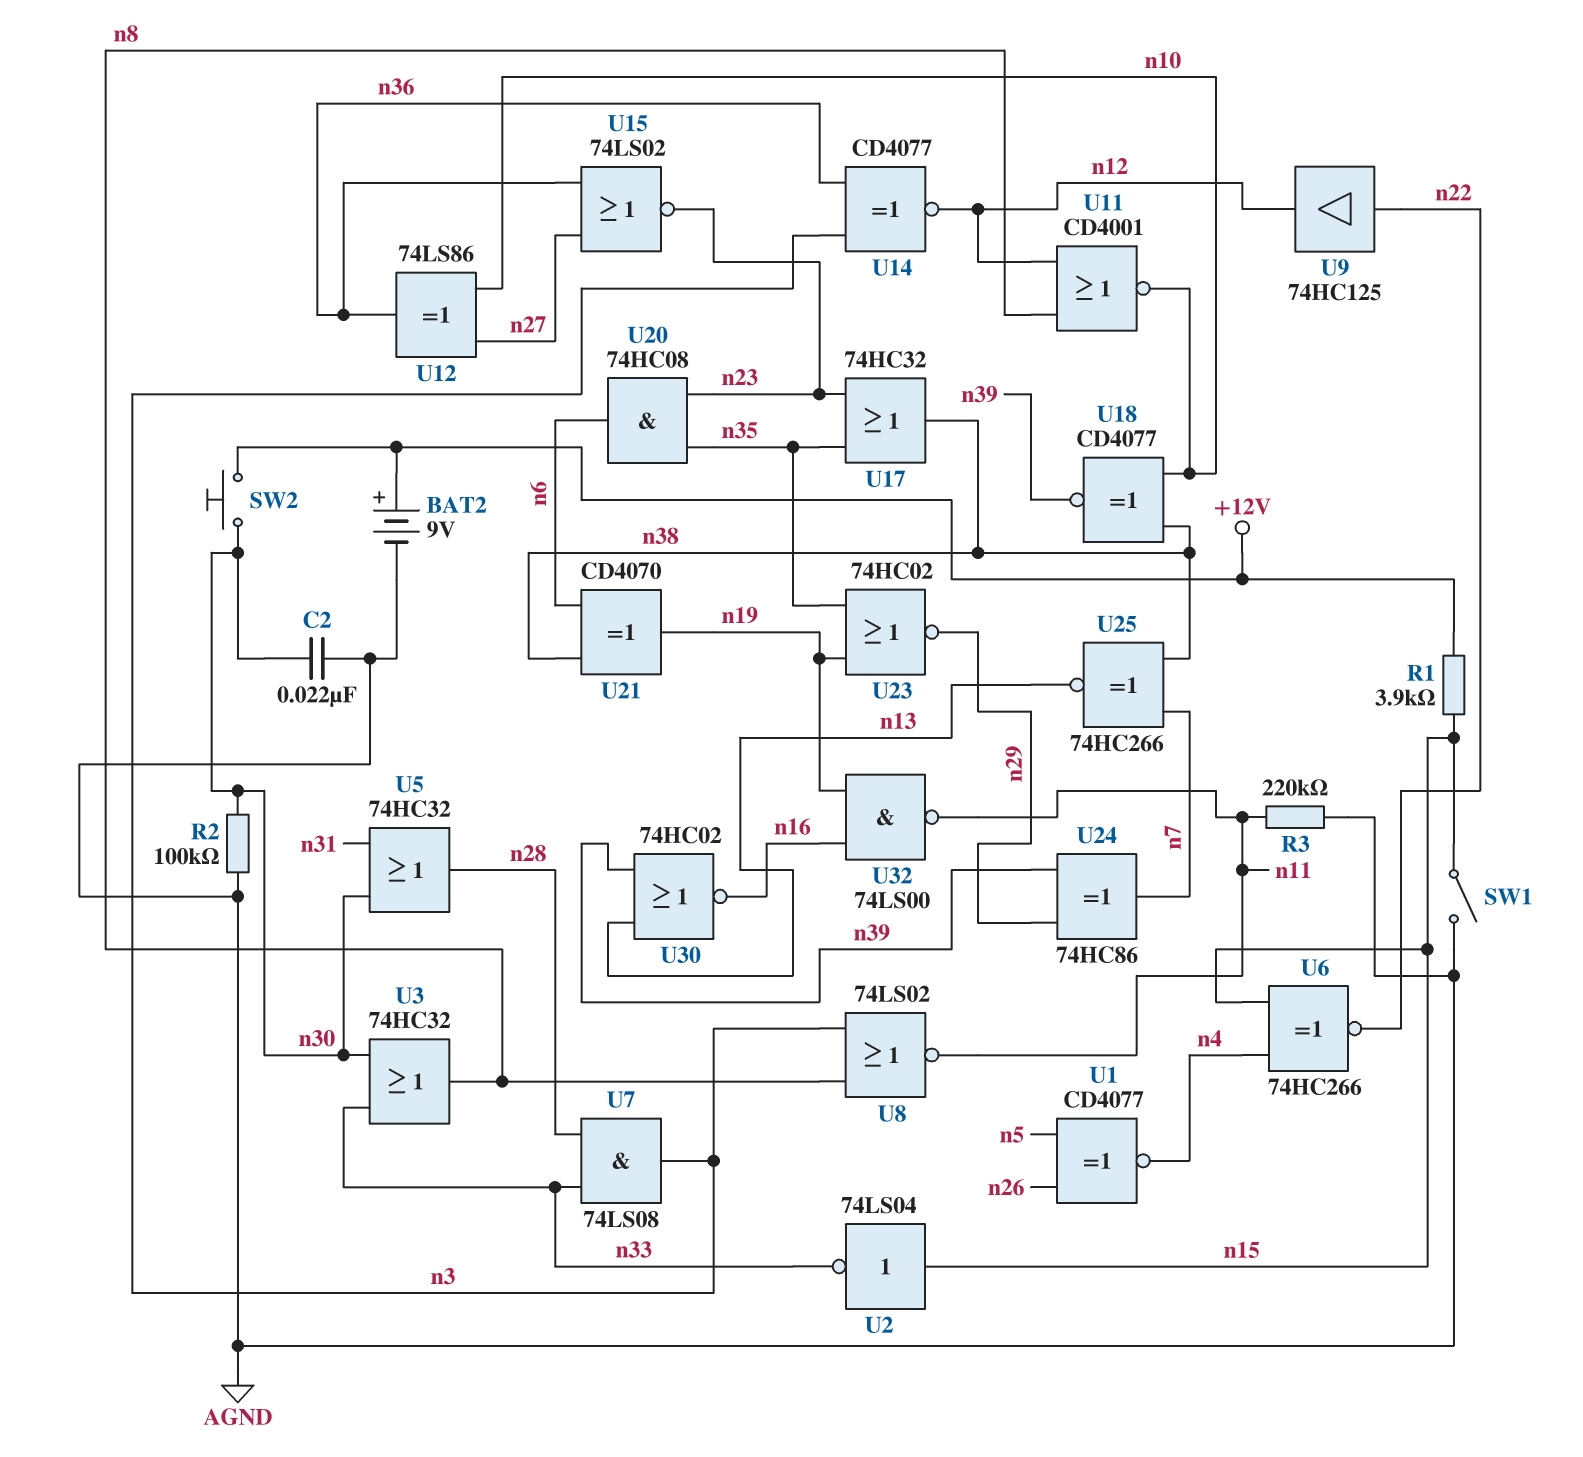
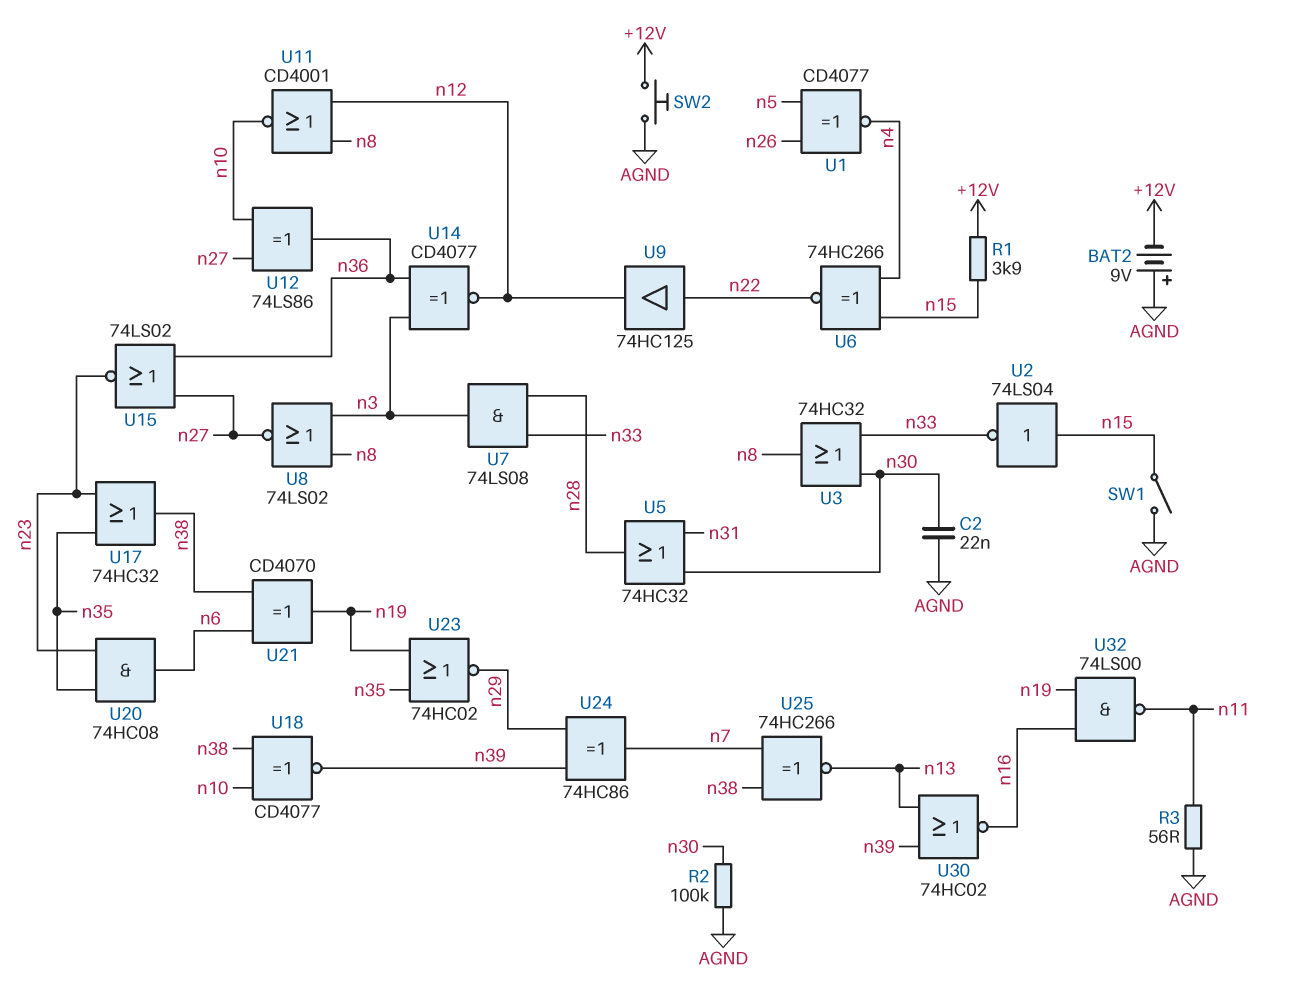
BAT2: 9V (plus +12V, minus AGND) -> 9V (plus AGND, minus +12V)
R3: 220k (AGND, n11) -> 56 (AGND, n11)
SW2: button (+12V, n30) -> button (+12V, AGND)
U8: NOR 74LS02 (in n3, in n8, out n11) -> NOR 74LS02 (in n3, in n8, out n27)

